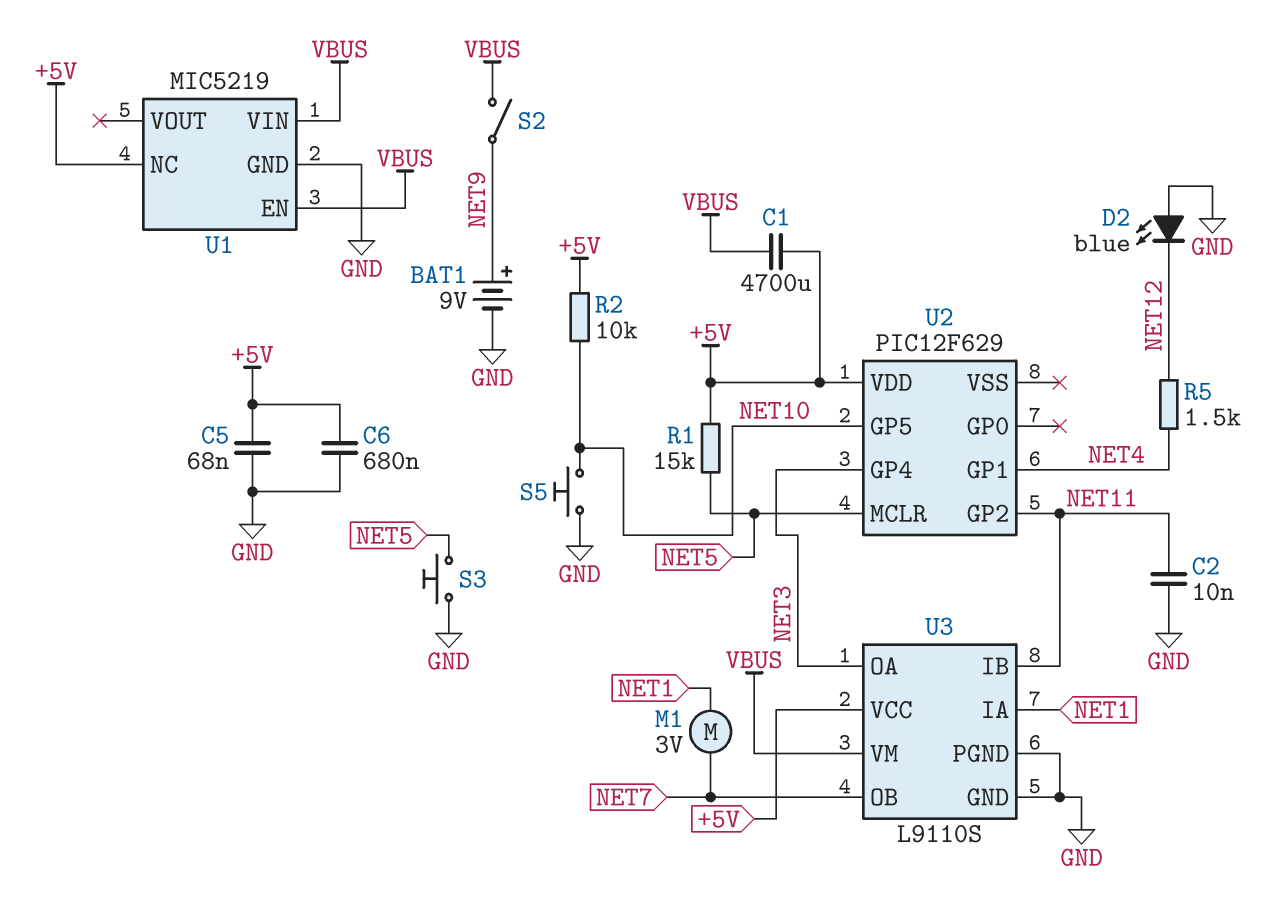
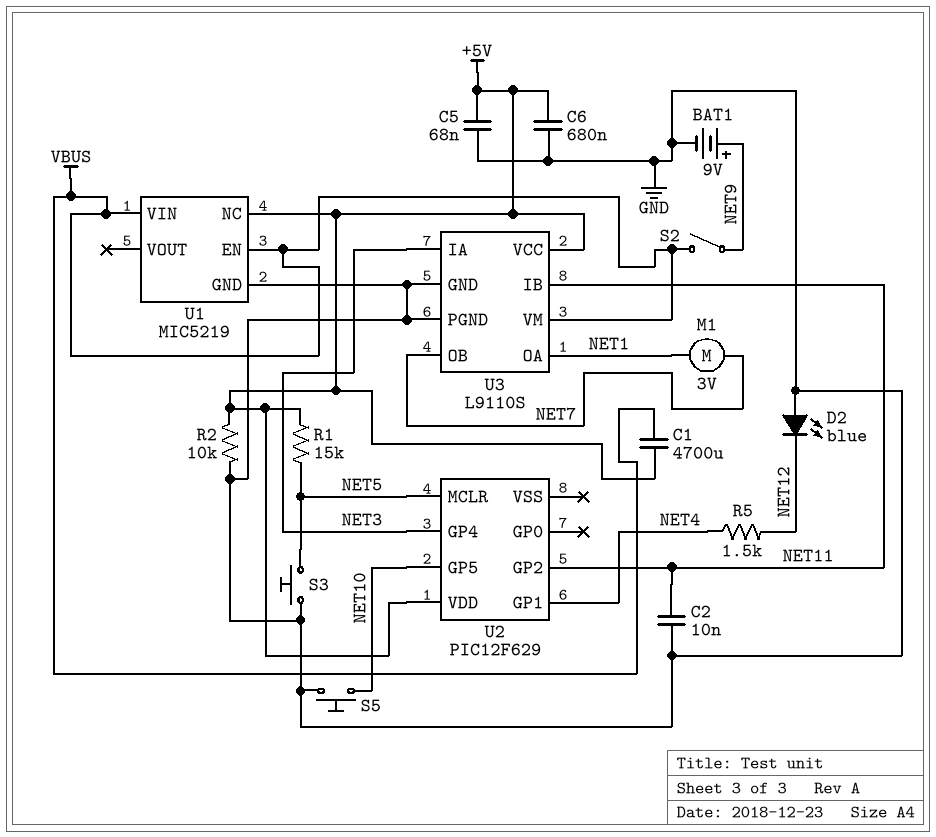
R2: 10k (+5V, NET10) -> 10k (+5V, GND)
U3 pin IA: NET1 -> NET3
U3 pin OA: NET3 -> NET1

